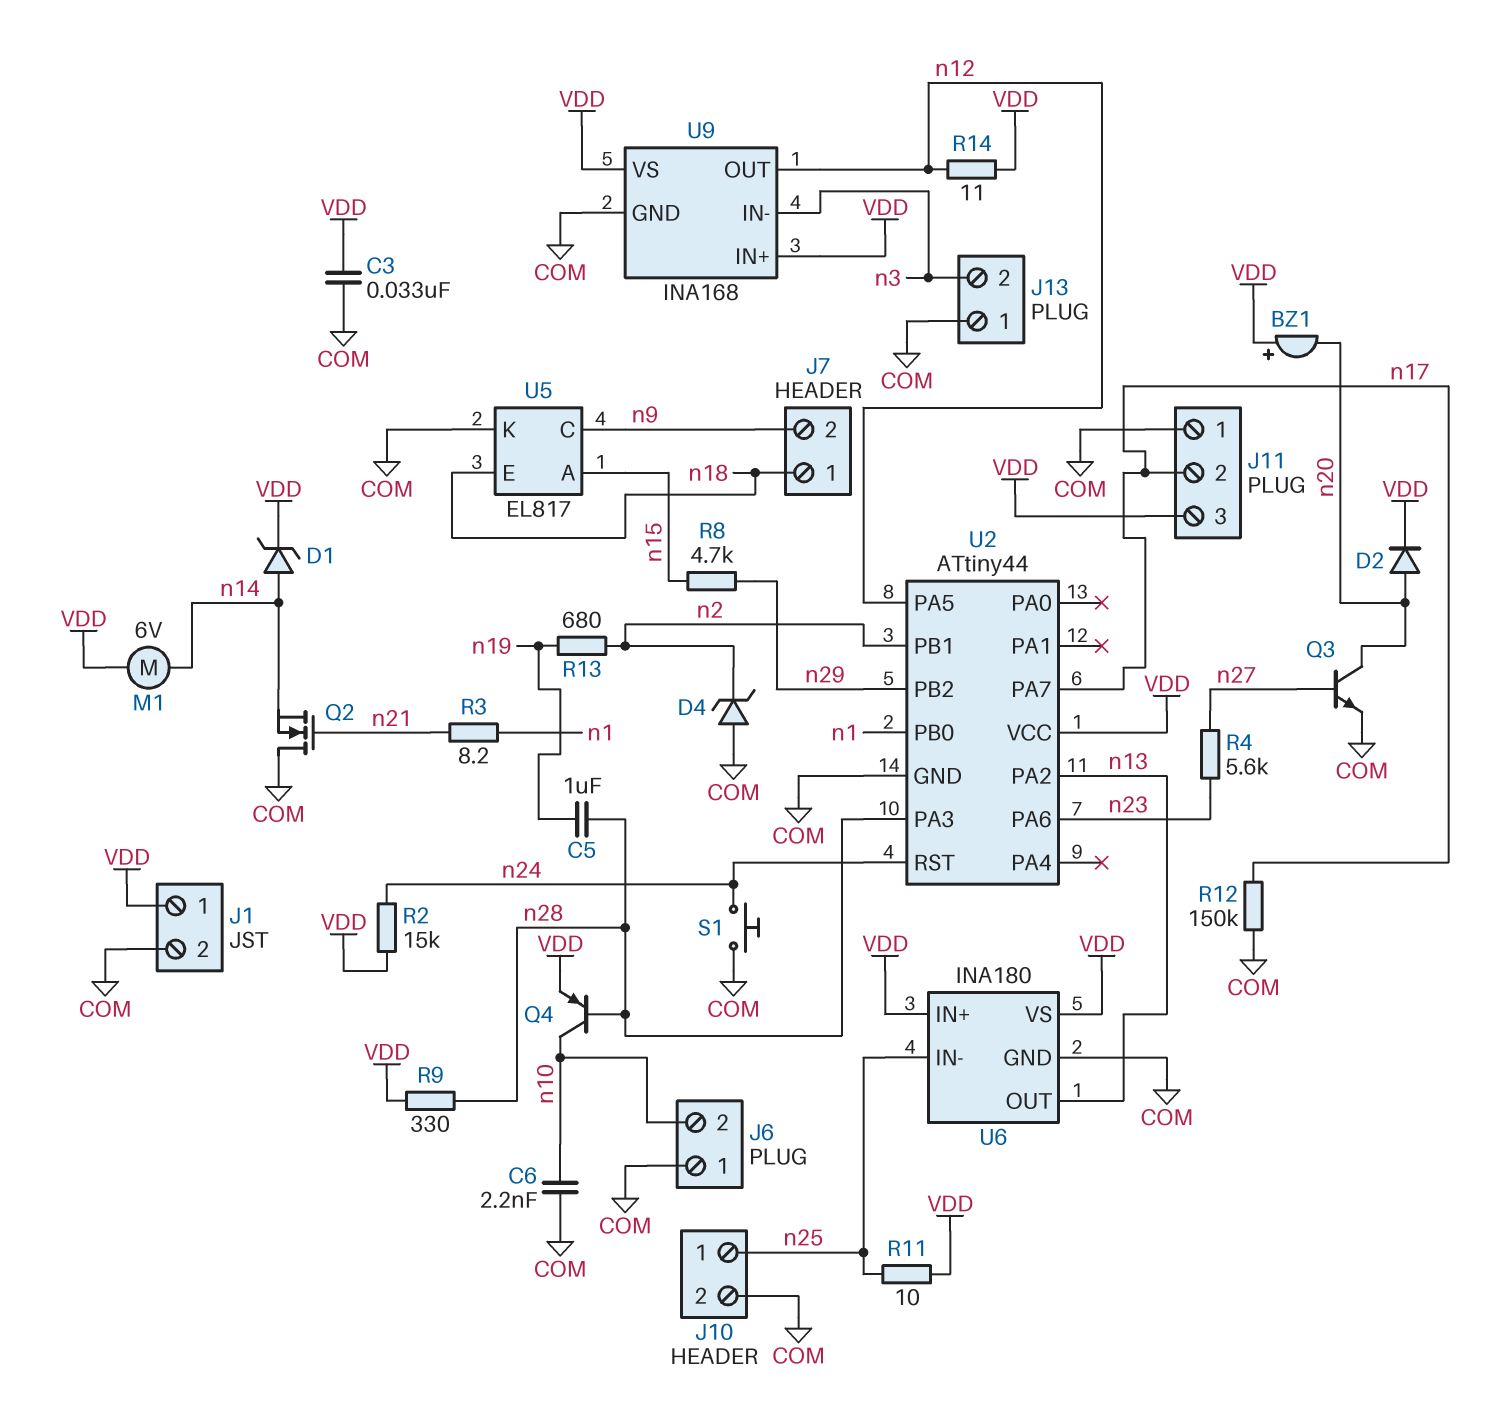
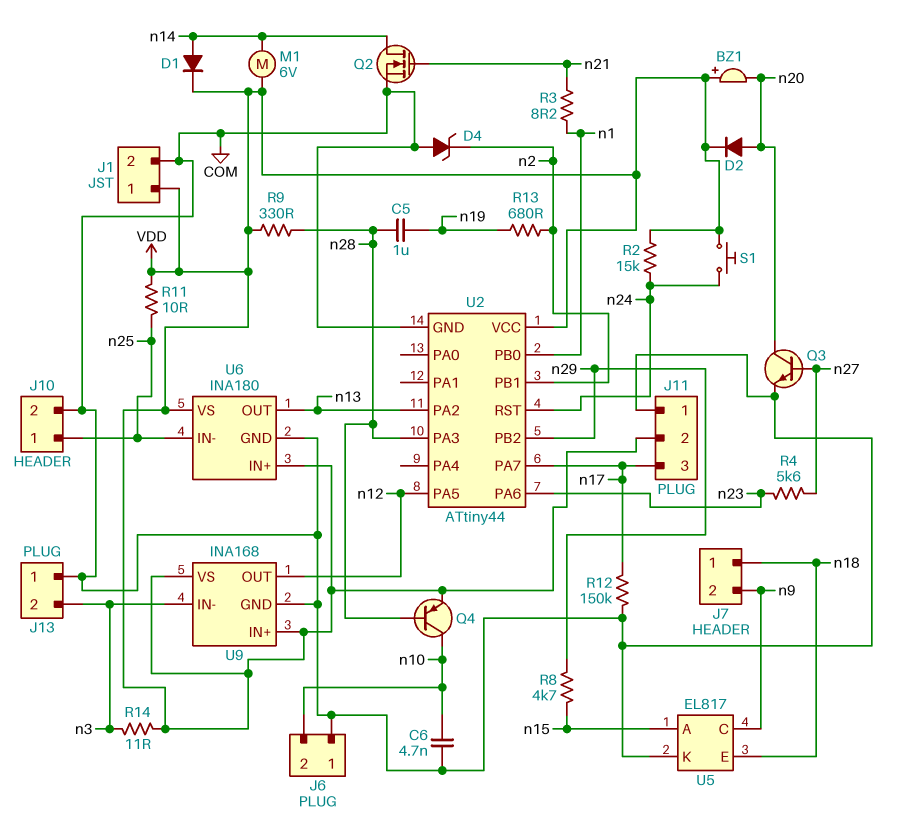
C3: 33nF (COM, VDD) -> none
C6: 2.2nF (COM, n10) -> 4.7nF (COM, n10)
D1: zener (A n14, K VDD) -> diode (A n14, K VDD)
J11 pin 2: n17 -> VDD
J11 pin 3: VDD -> n17
Q2: NMOS (G n21, D COM, S n14) -> NMOS (G n21, D n14, S COM)
R14: 11 (VDD, n12) -> 11 (VDD, n3)
S1: button (COM, n24) -> button (VDD, n24)

